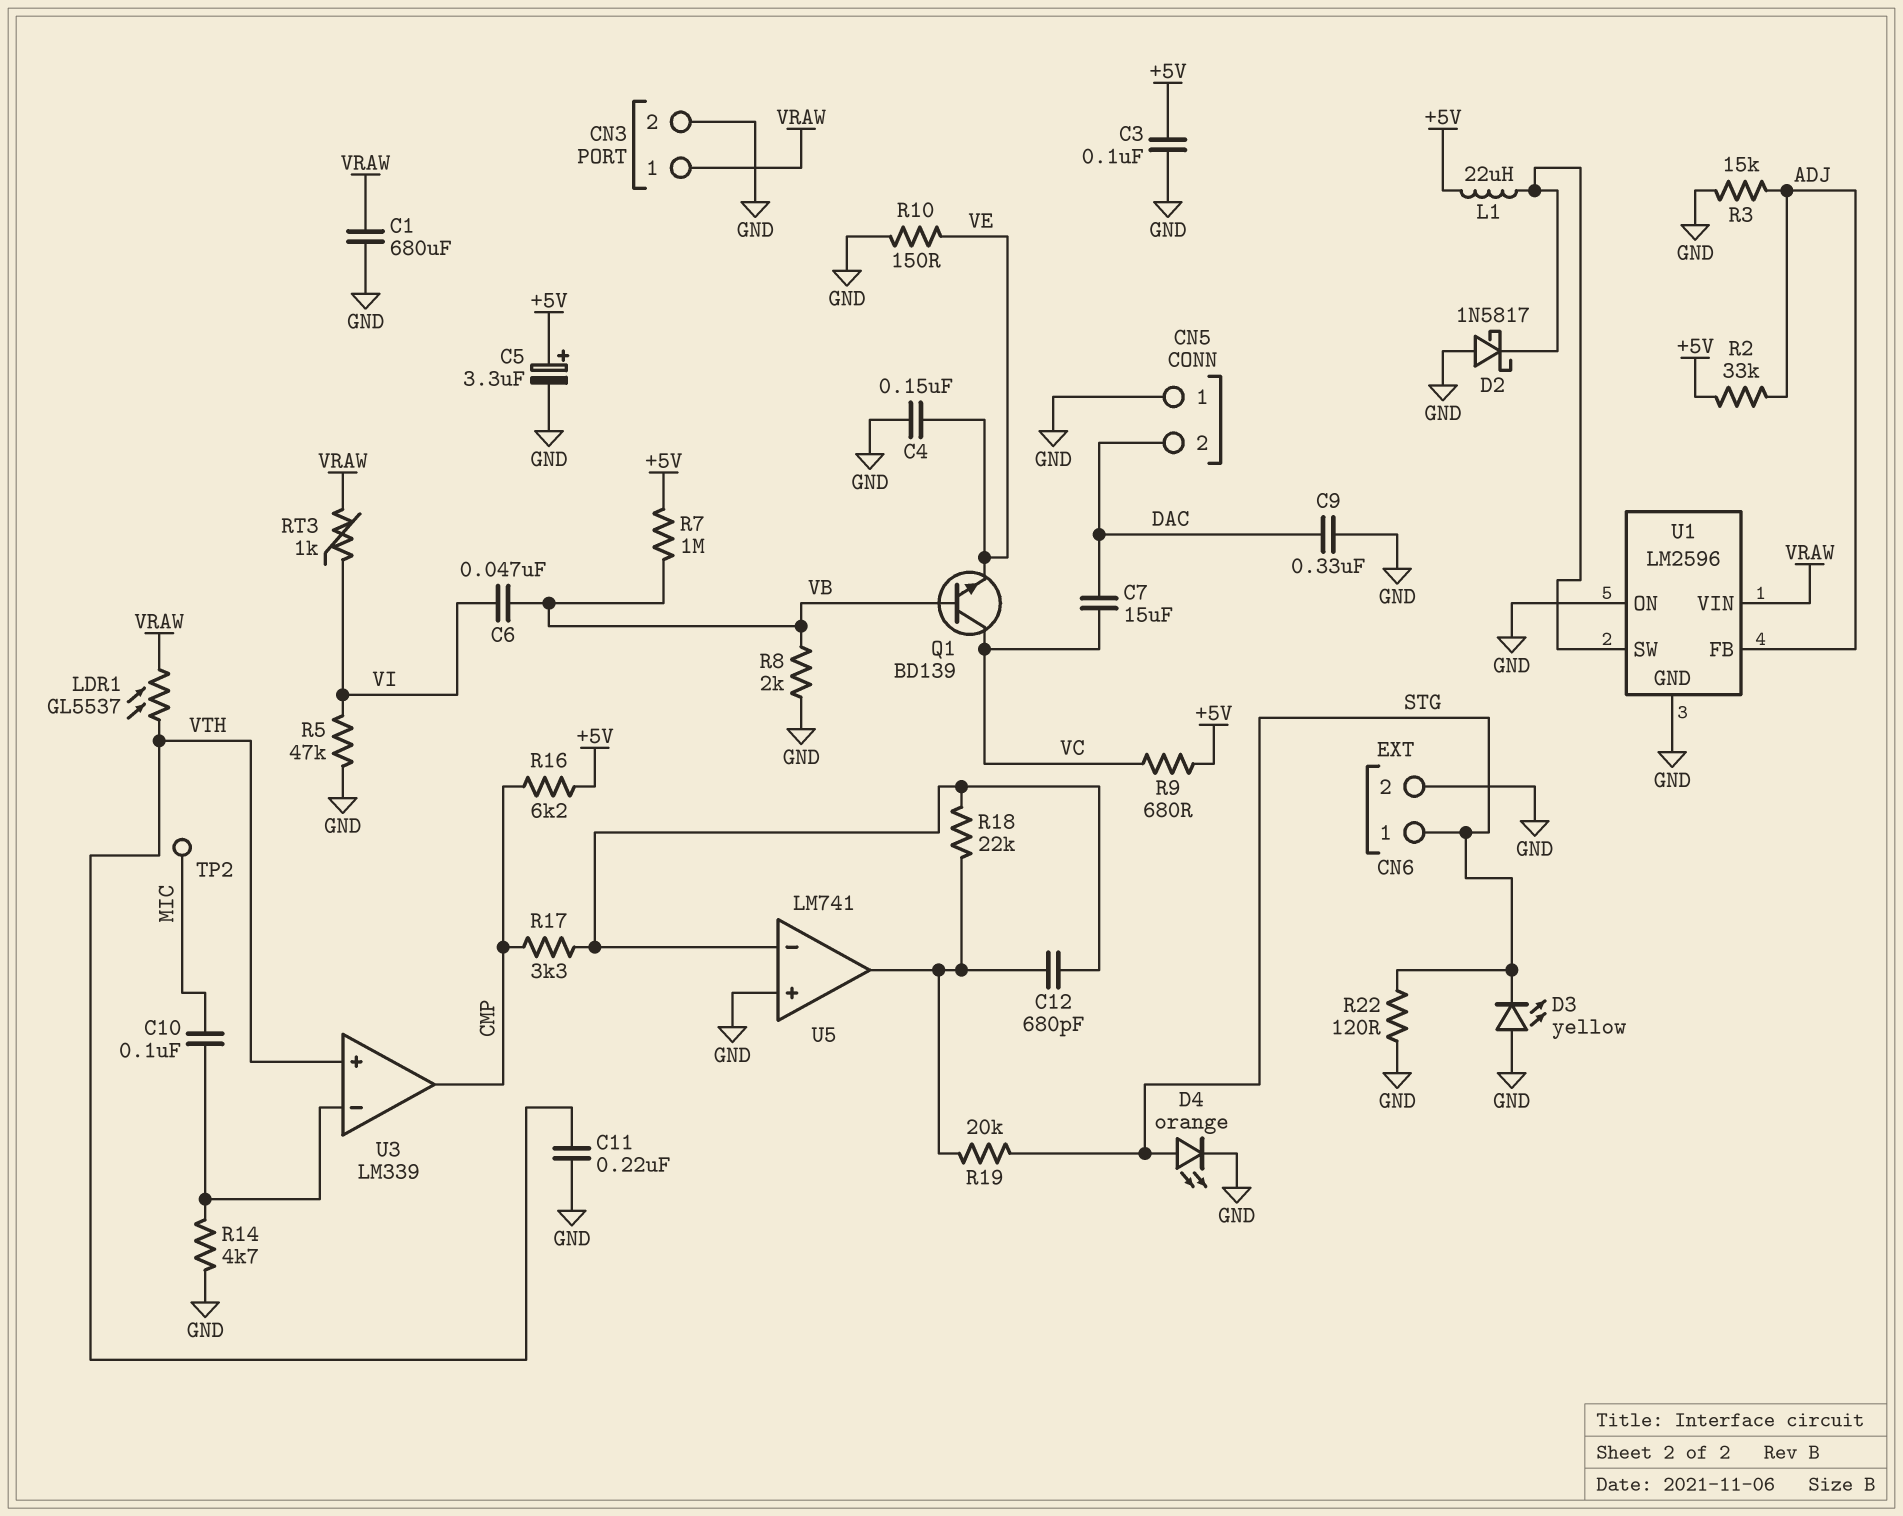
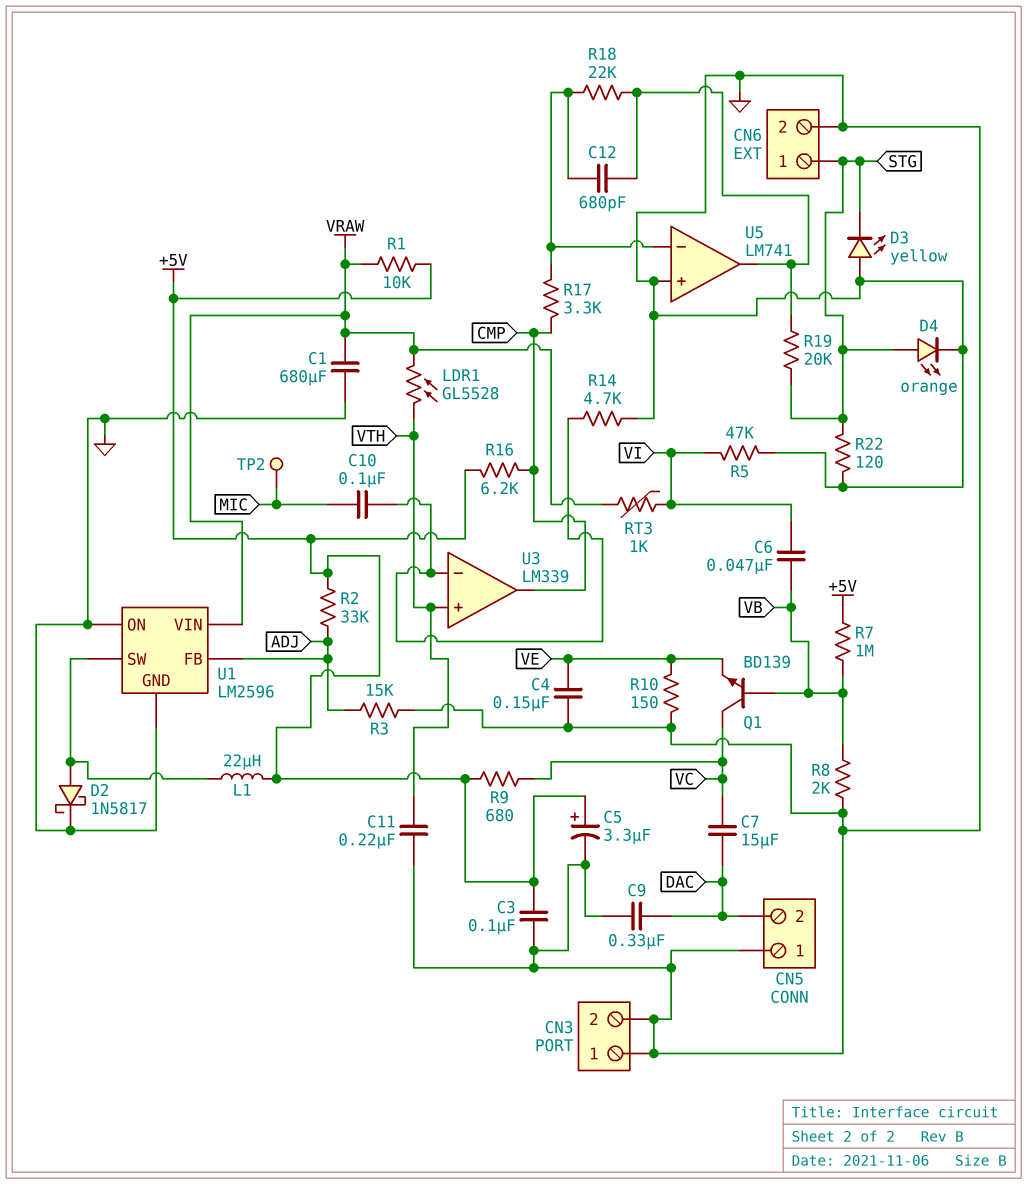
CN3 pin 1: VRAW -> GND
D2: schottky 1N5817 (A GND, K U1/SW) -> schottky 1N5817 (A U1/SW, K GND)
LDR1: GL5537 (VRAW, VTH) -> GL5528 (VRAW, VTH)
R1: none -> 10k (+5V, VRAW)

